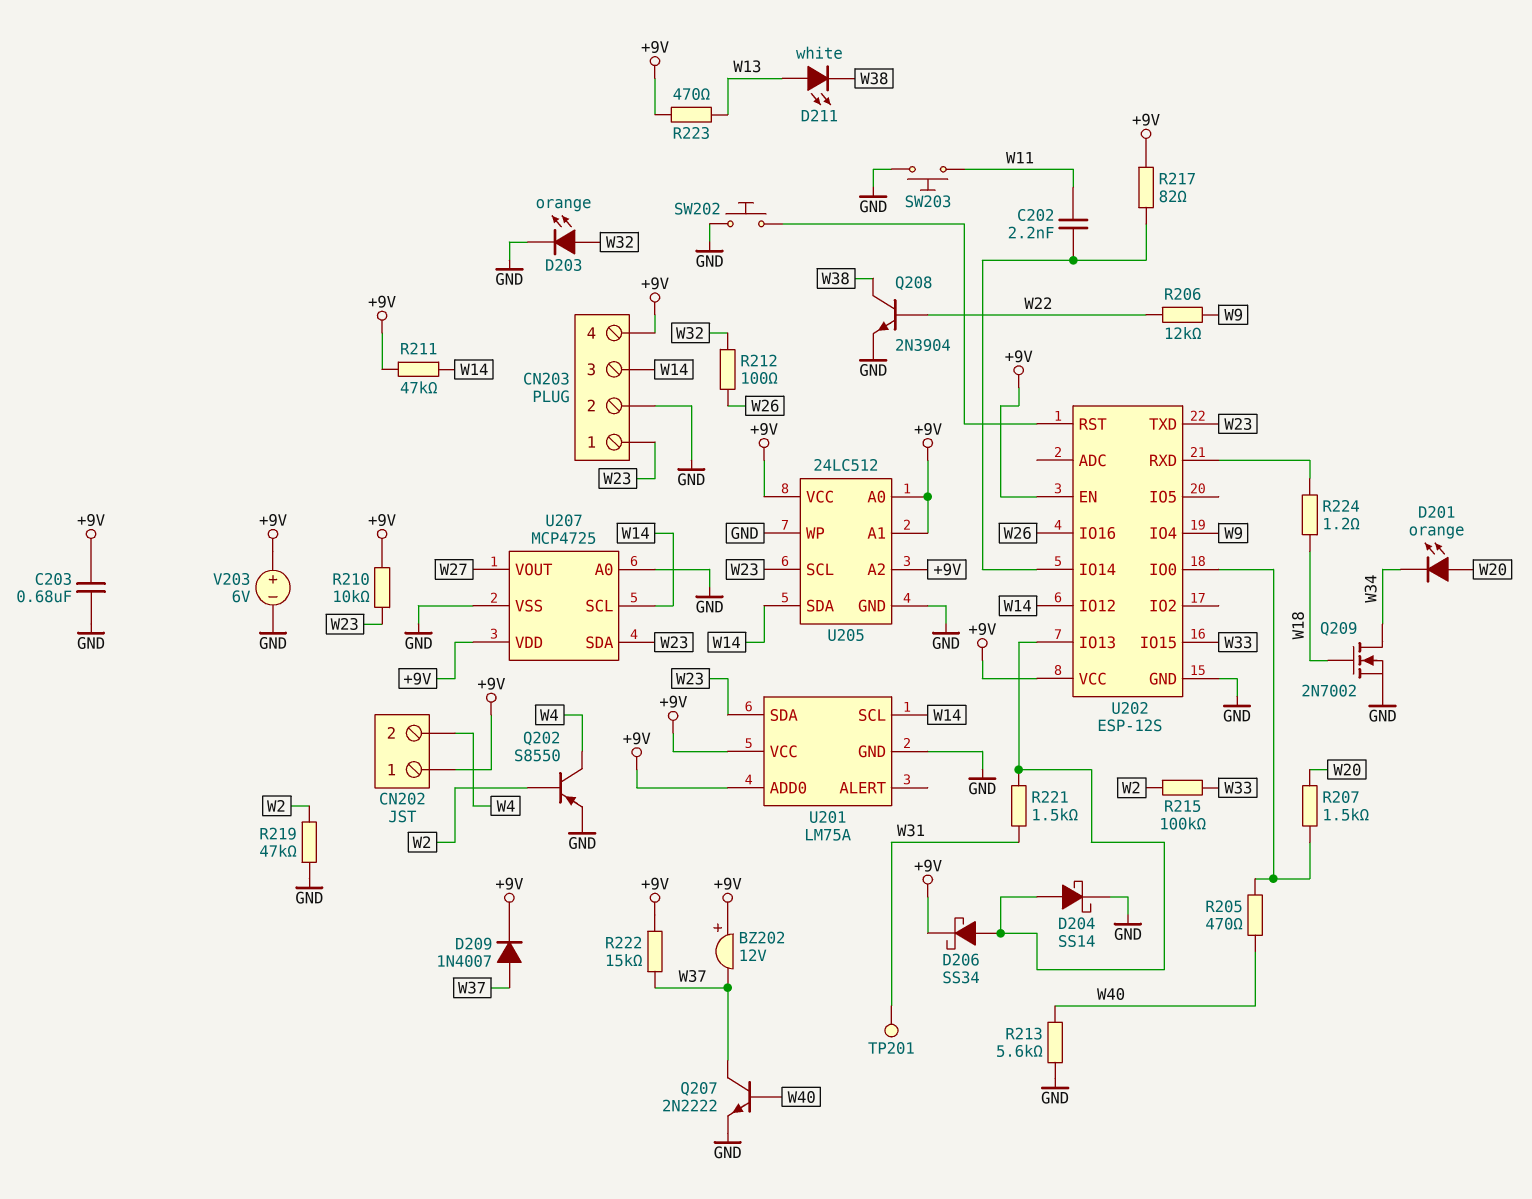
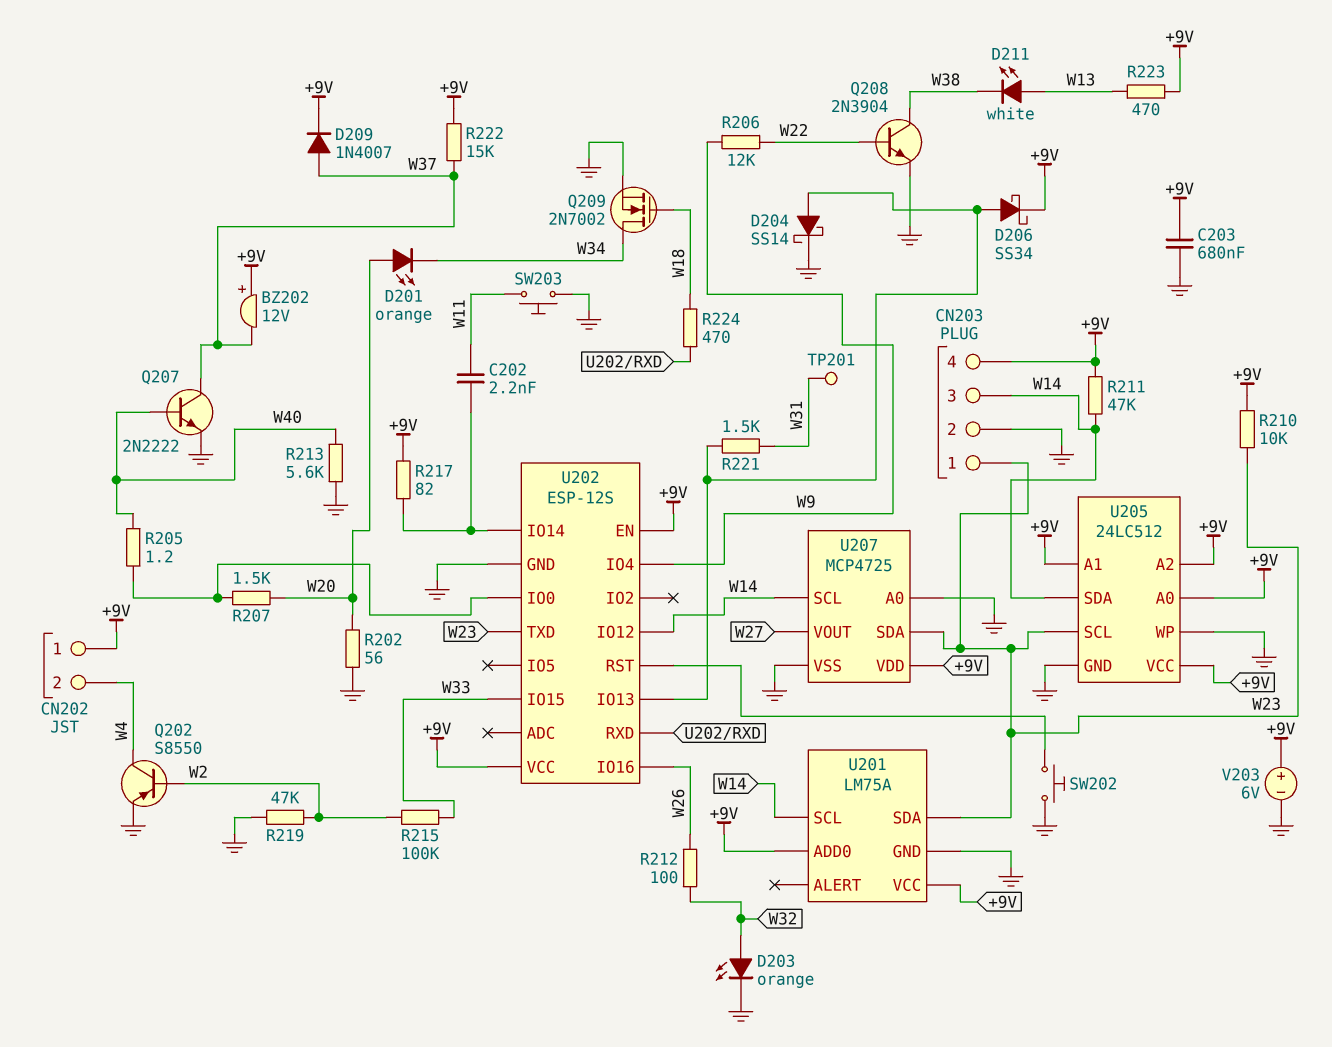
R202: none -> 56 (GND, W20)
R205: 470 (U202/IO0, W40) -> 1.2 (U202/IO0, W40)
R224: 1.2 (U202/RXD, W18) -> 470 (U202/RXD, W18)

